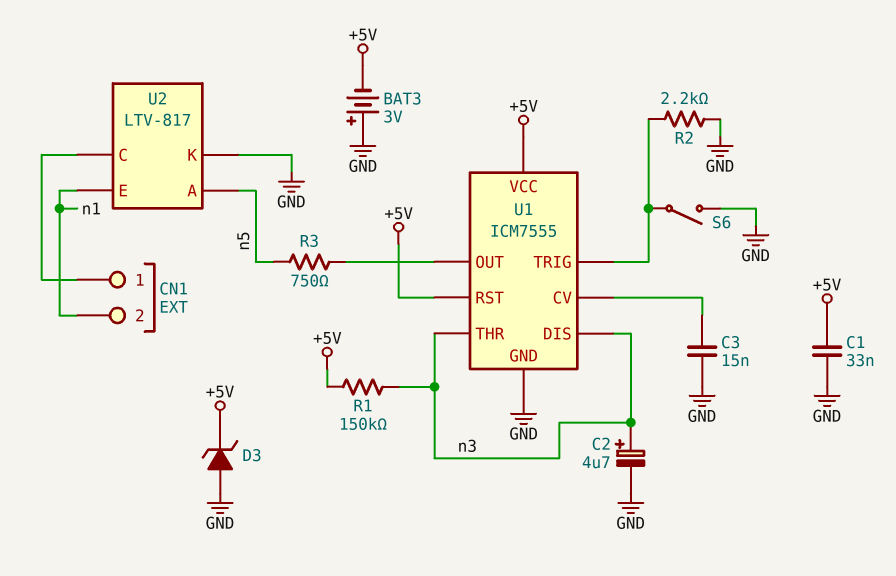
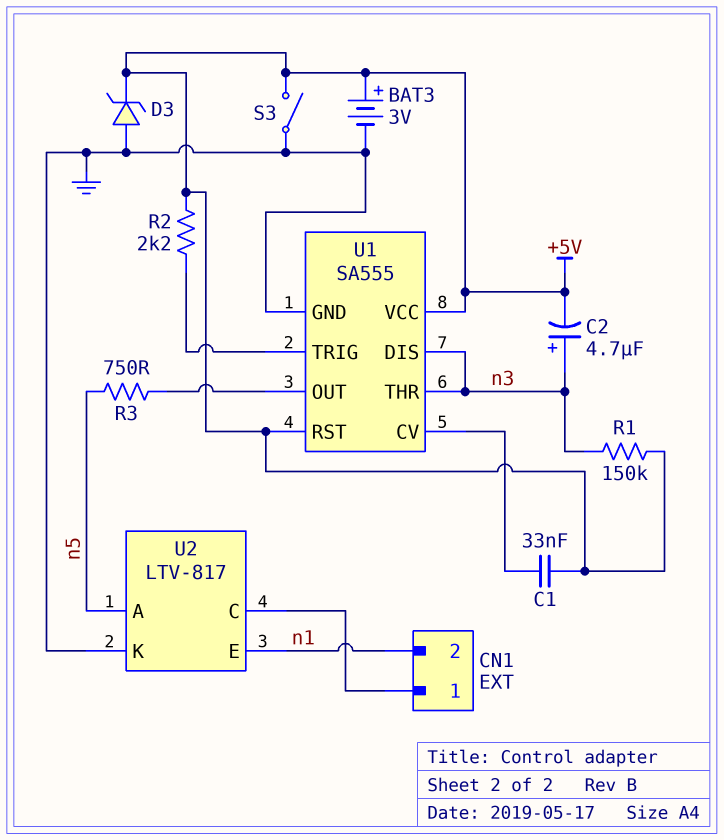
BAT3: 3V (plus GND, minus +5V) -> 3V (plus +5V, minus GND)
C1: 33nF (+5V, GND) -> 33nF (+5V, U1/CV)
C2: 4.7uF (plus n3, minus GND) -> 4.7uF (plus n3, minus +5V)
C3: 15nF (GND, U1/CV) -> none
R2: 2.2k (GND, U1/TRIG) -> 2.2k (+5V, U1/TRIG)
S3: none -> switch (+5V, GND)
S6: switch (GND, U1/TRIG) -> none
U1: ICM7555 -> SA555

